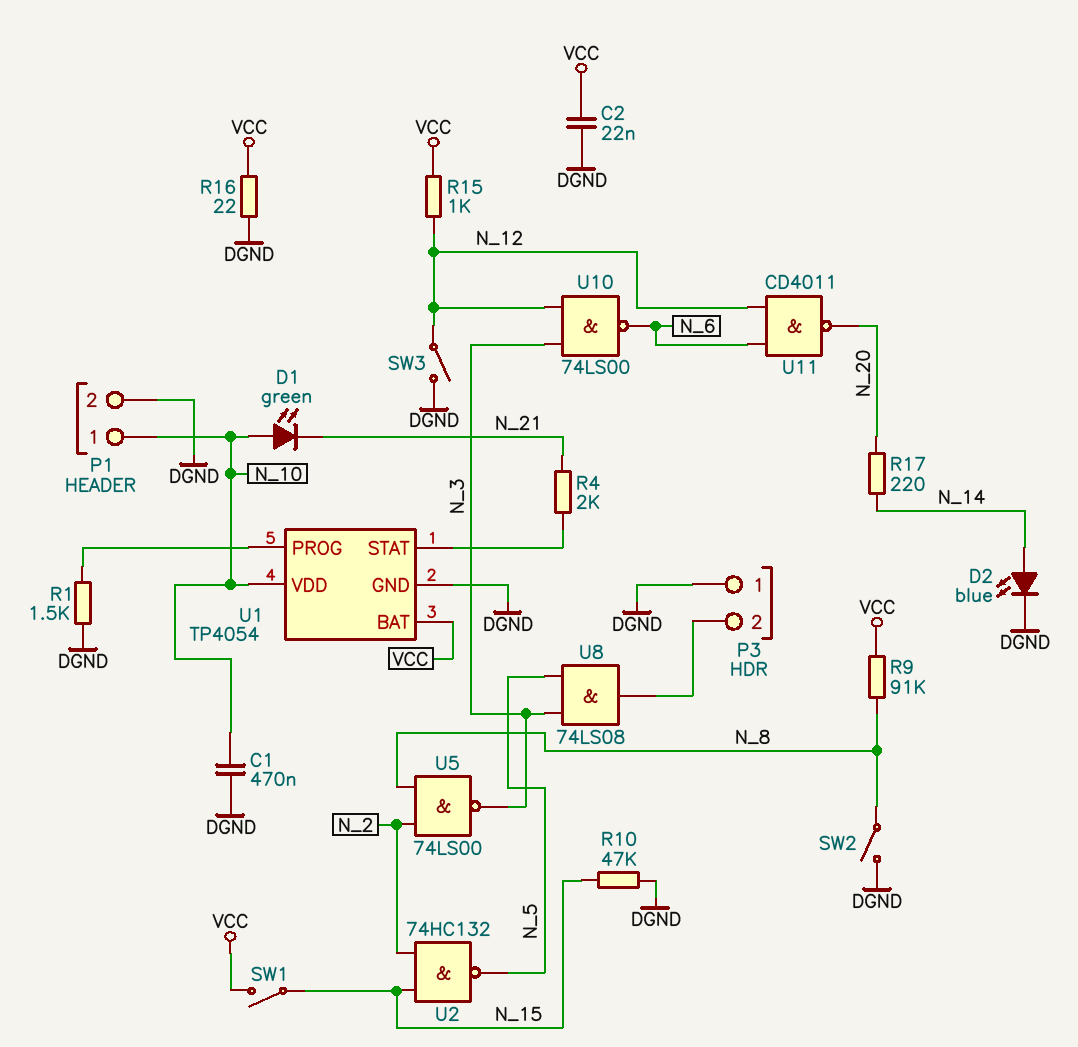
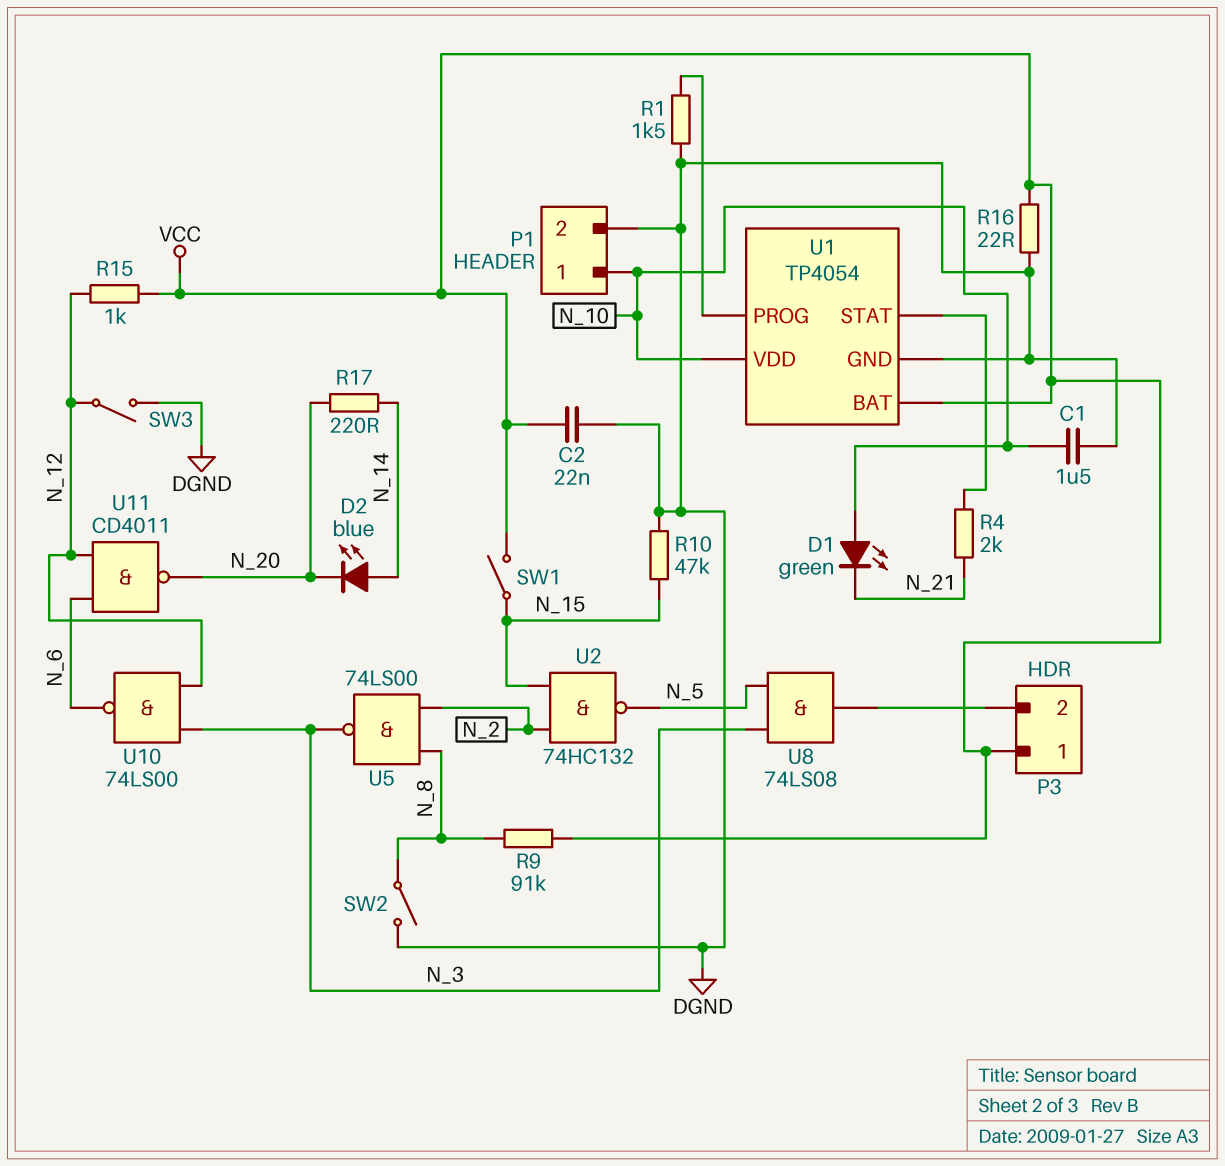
C1: 470nF (DGND, N_10) -> 1.5uF (DGND, N_10)
D2: LED blue (A N_14, K DGND) -> LED blue (A N_14, K N_20)
P3 pin 1: DGND -> VCC

